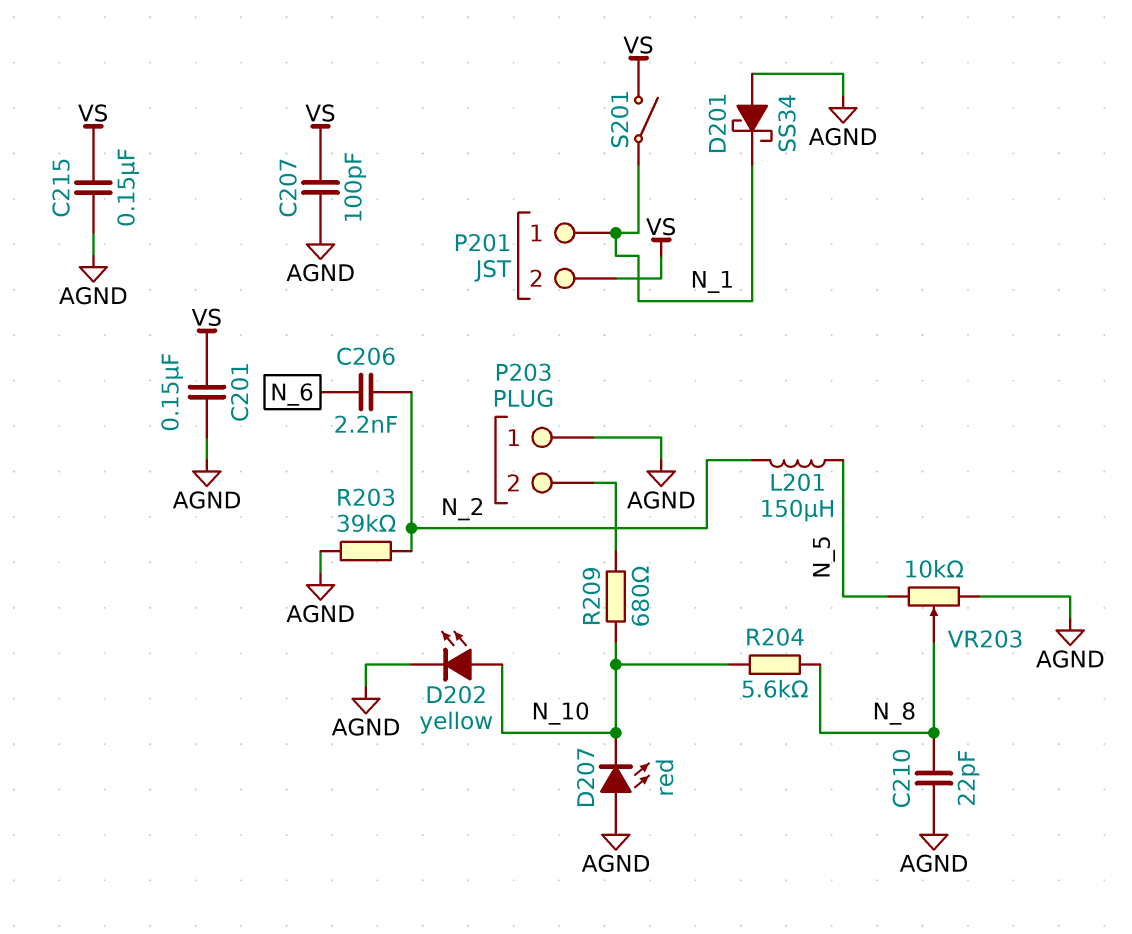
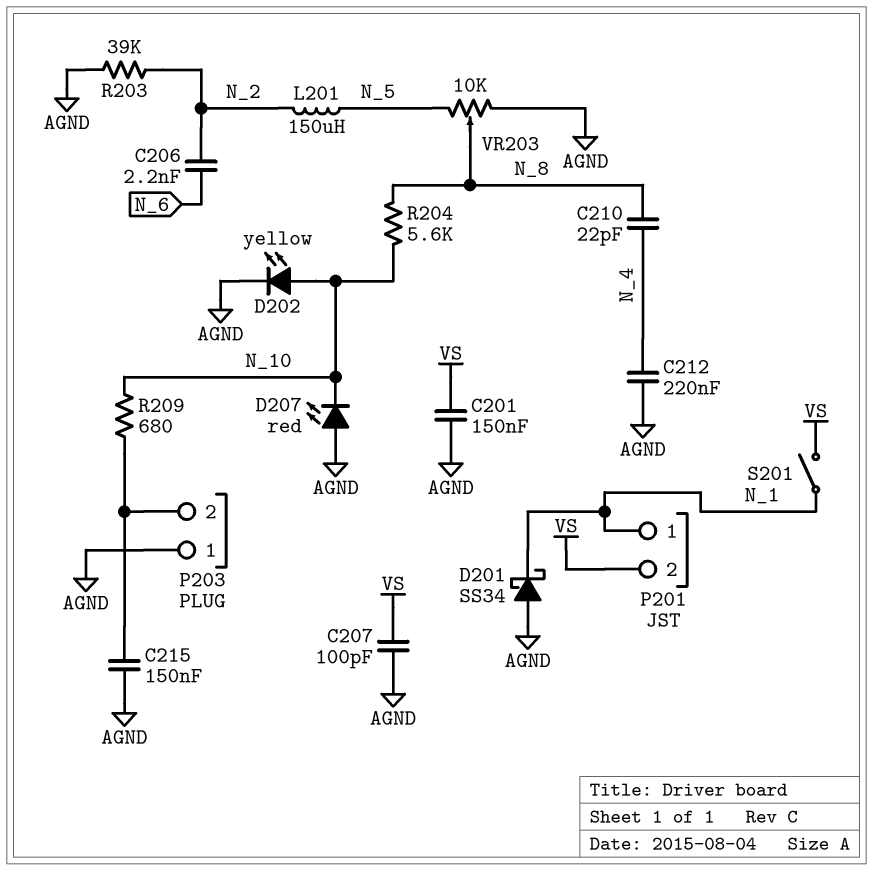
C210: 22pF (AGND, N_8) -> 22pF (N_4, N_8)
C212: none -> 220nF (AGND, N_4)
C215: 150nF (AGND, VS) -> 150nF (AGND, P203/2)

